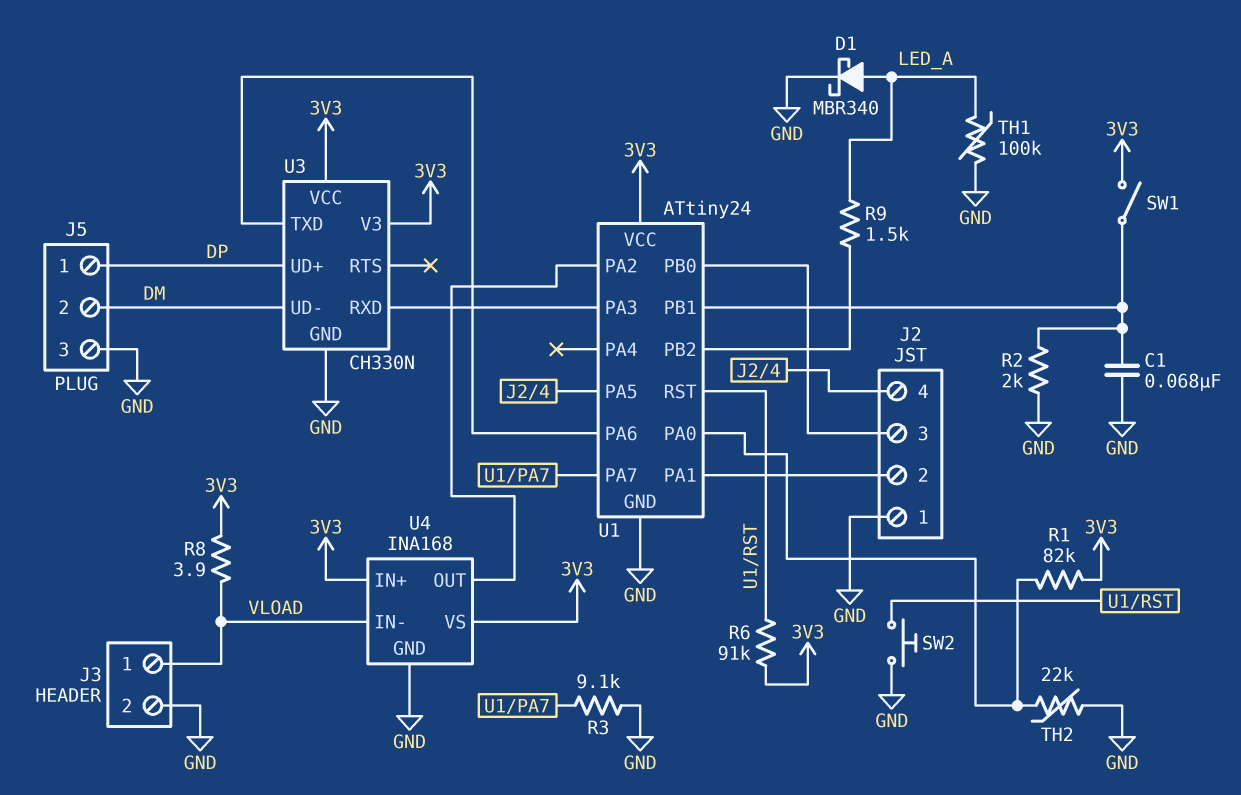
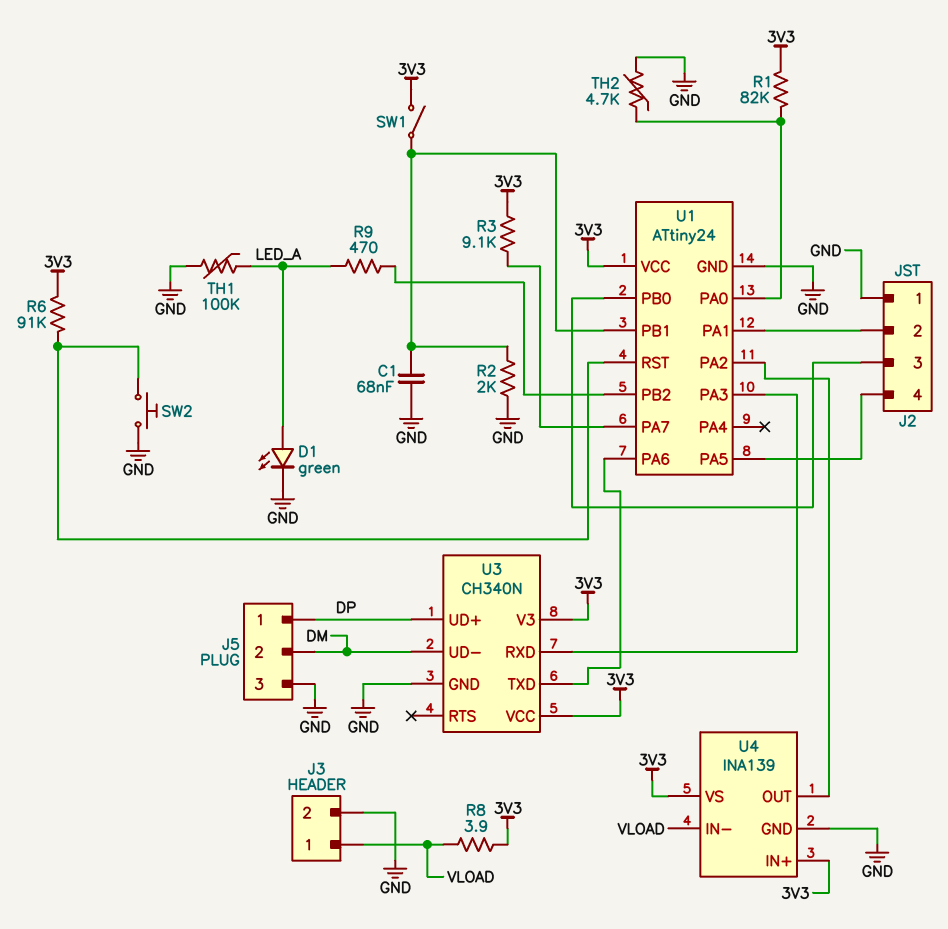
D1: schottky MBR340 (A LED_A, K GND) -> LED green (A LED_A, K GND)
R3: 9.1k (GND, U1/PA7) -> 9.1k (3V3, U1/PA7)
R9: 1.5k (LED_A, U1/PB2) -> 470 (LED_A, U1/PB2)
TH2: 22k (GND, U1/PA0) -> 4.7k (GND, U1/PA0)
U3: CH330N -> CH340N
U4: INA168 -> INA139

